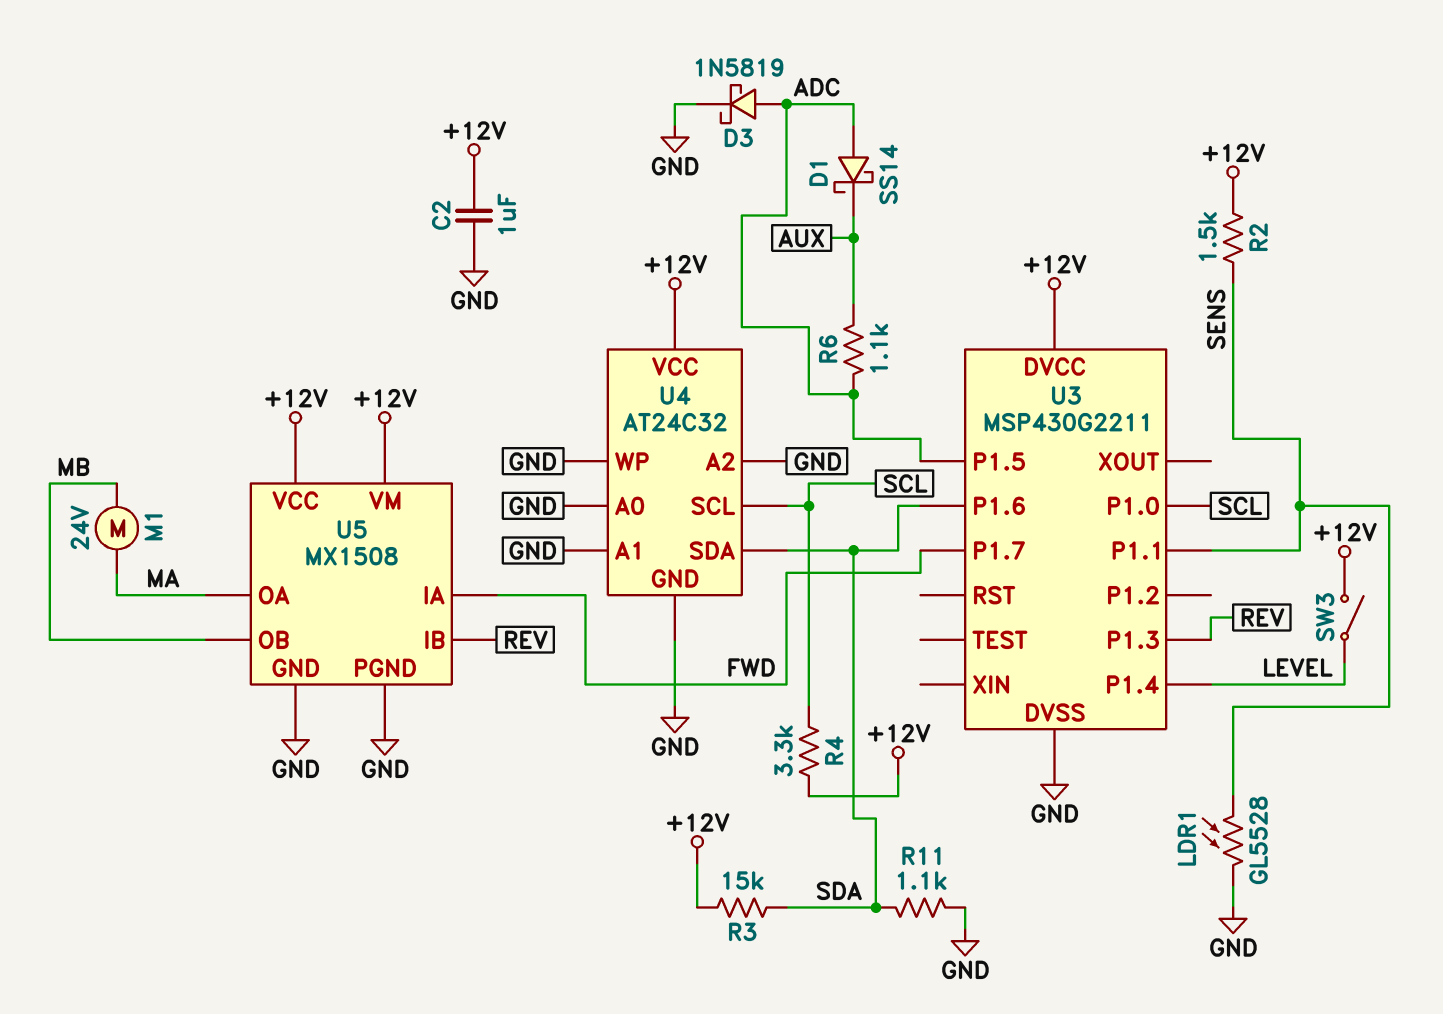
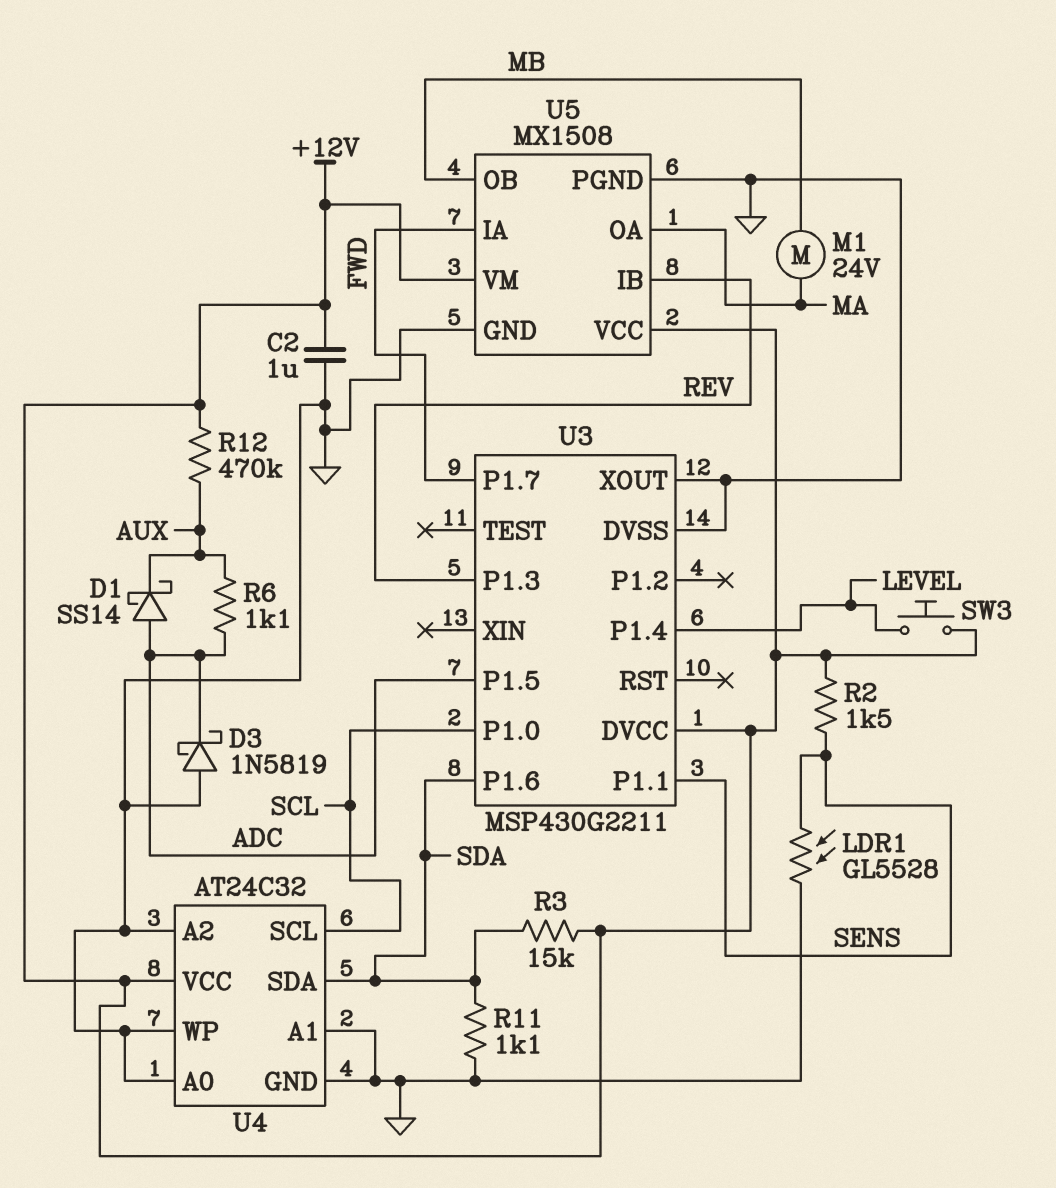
D3: schottky 1N5819 (A ADC, K GND) -> schottky 1N5819 (A GND, K ADC)
R4: 3.3k (+12V, SCL) -> none
R12: none -> 470k (+12V, AUX)
SW3: switch (+12V, LEVEL) -> button (+12V, LEVEL)
U3 pin XOUT: none -> GND

